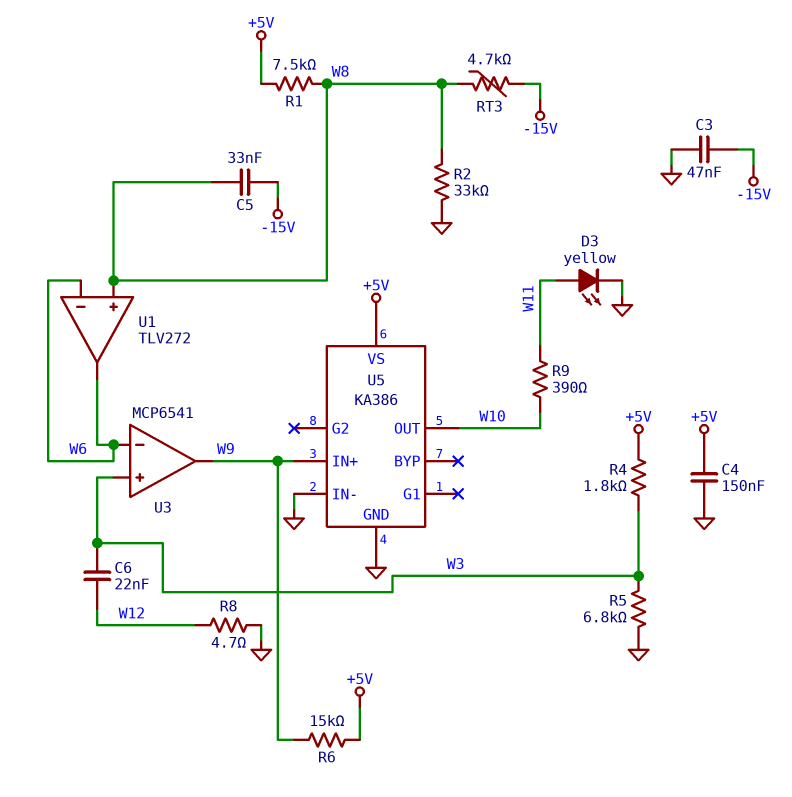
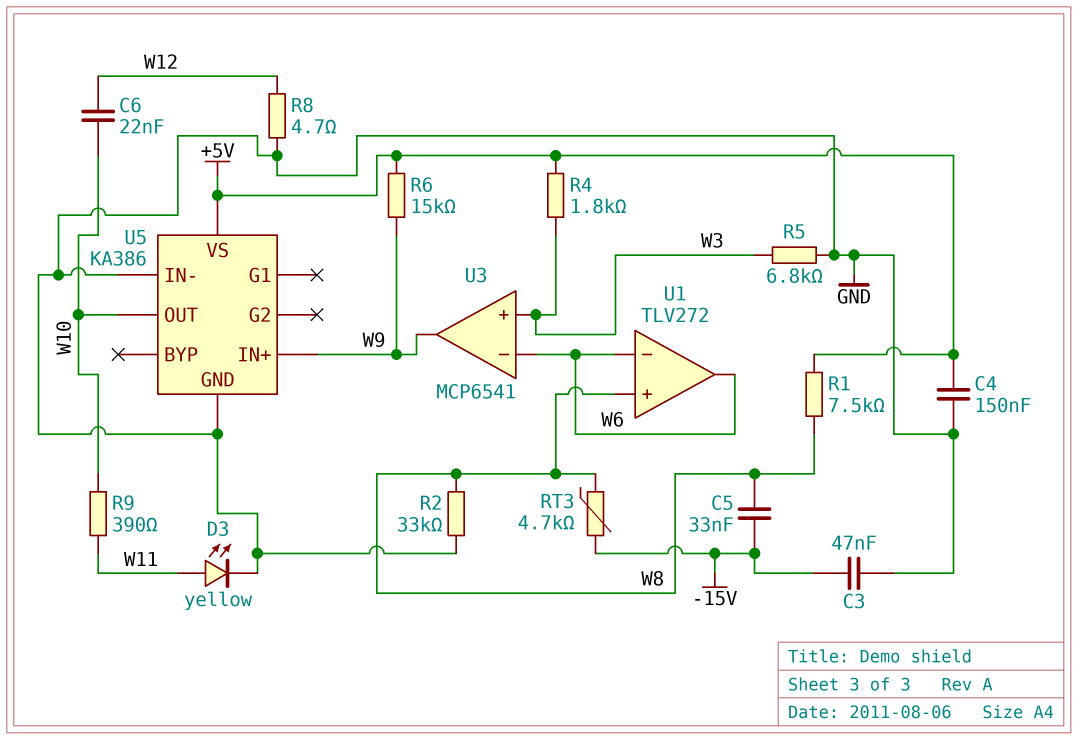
C6: 22nF (W3, W12) -> 22nF (W10, W12)

